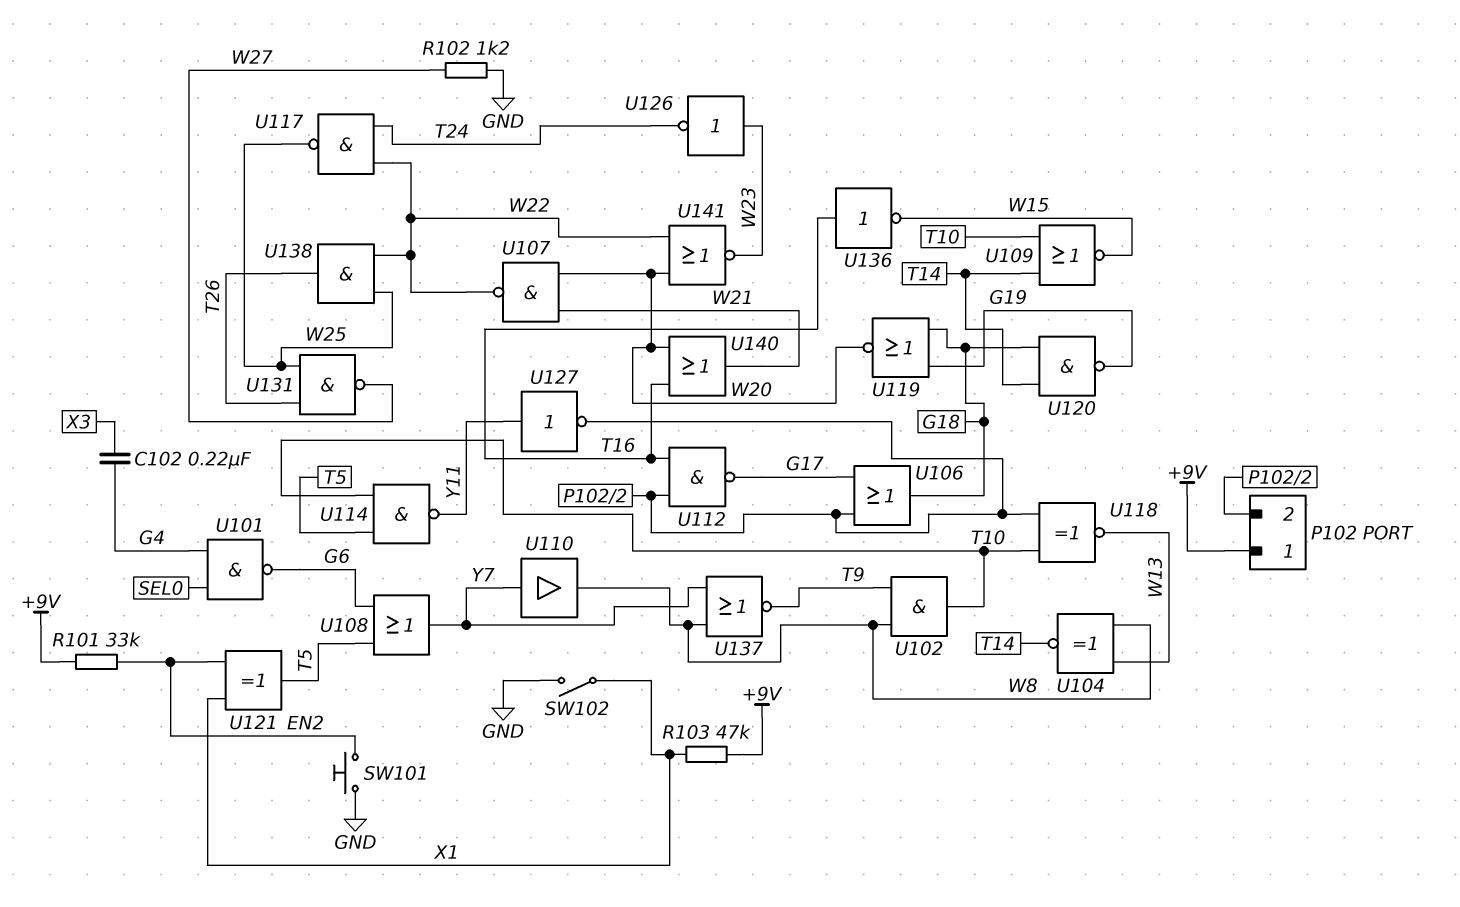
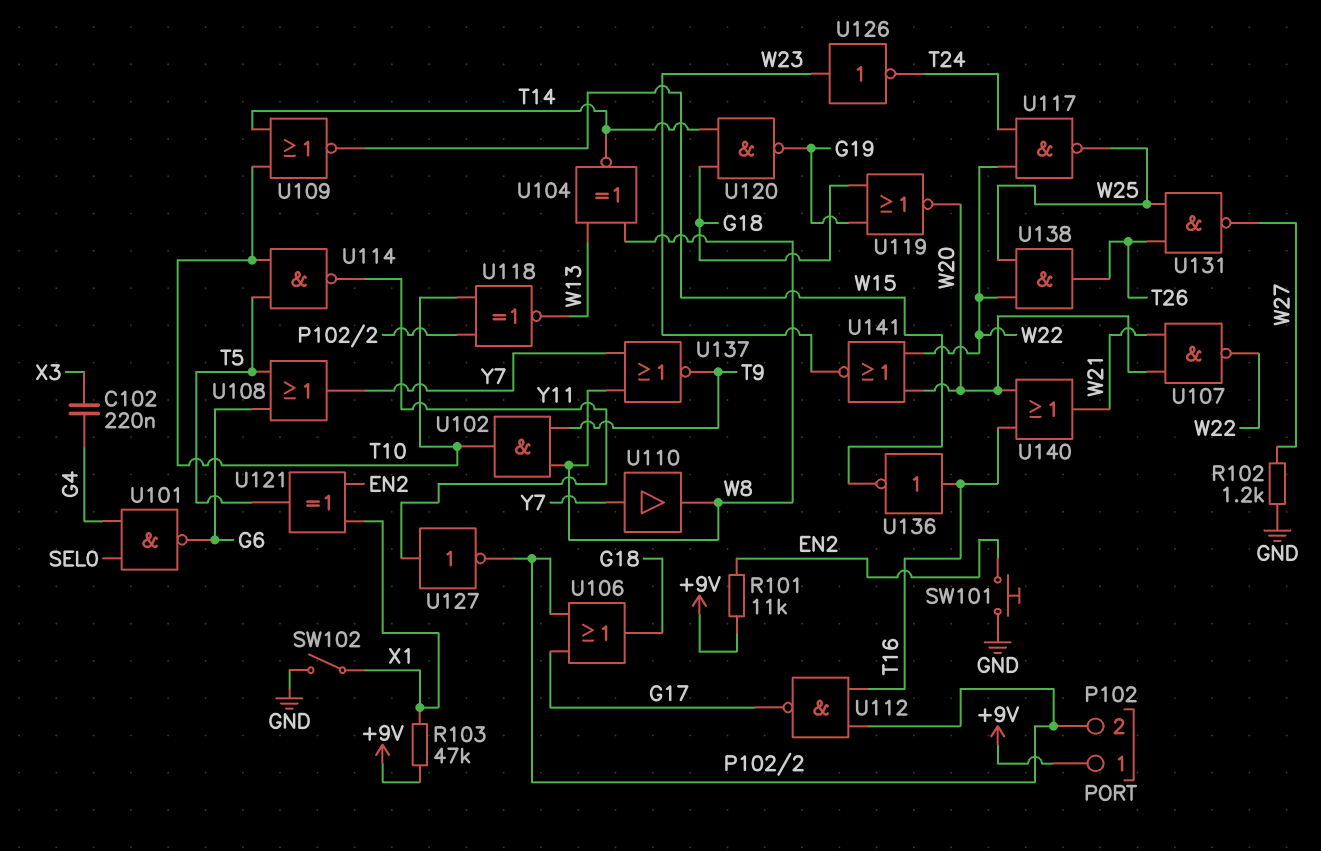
R101: 33k (+9V, EN2) -> 11k (+9V, EN2)

